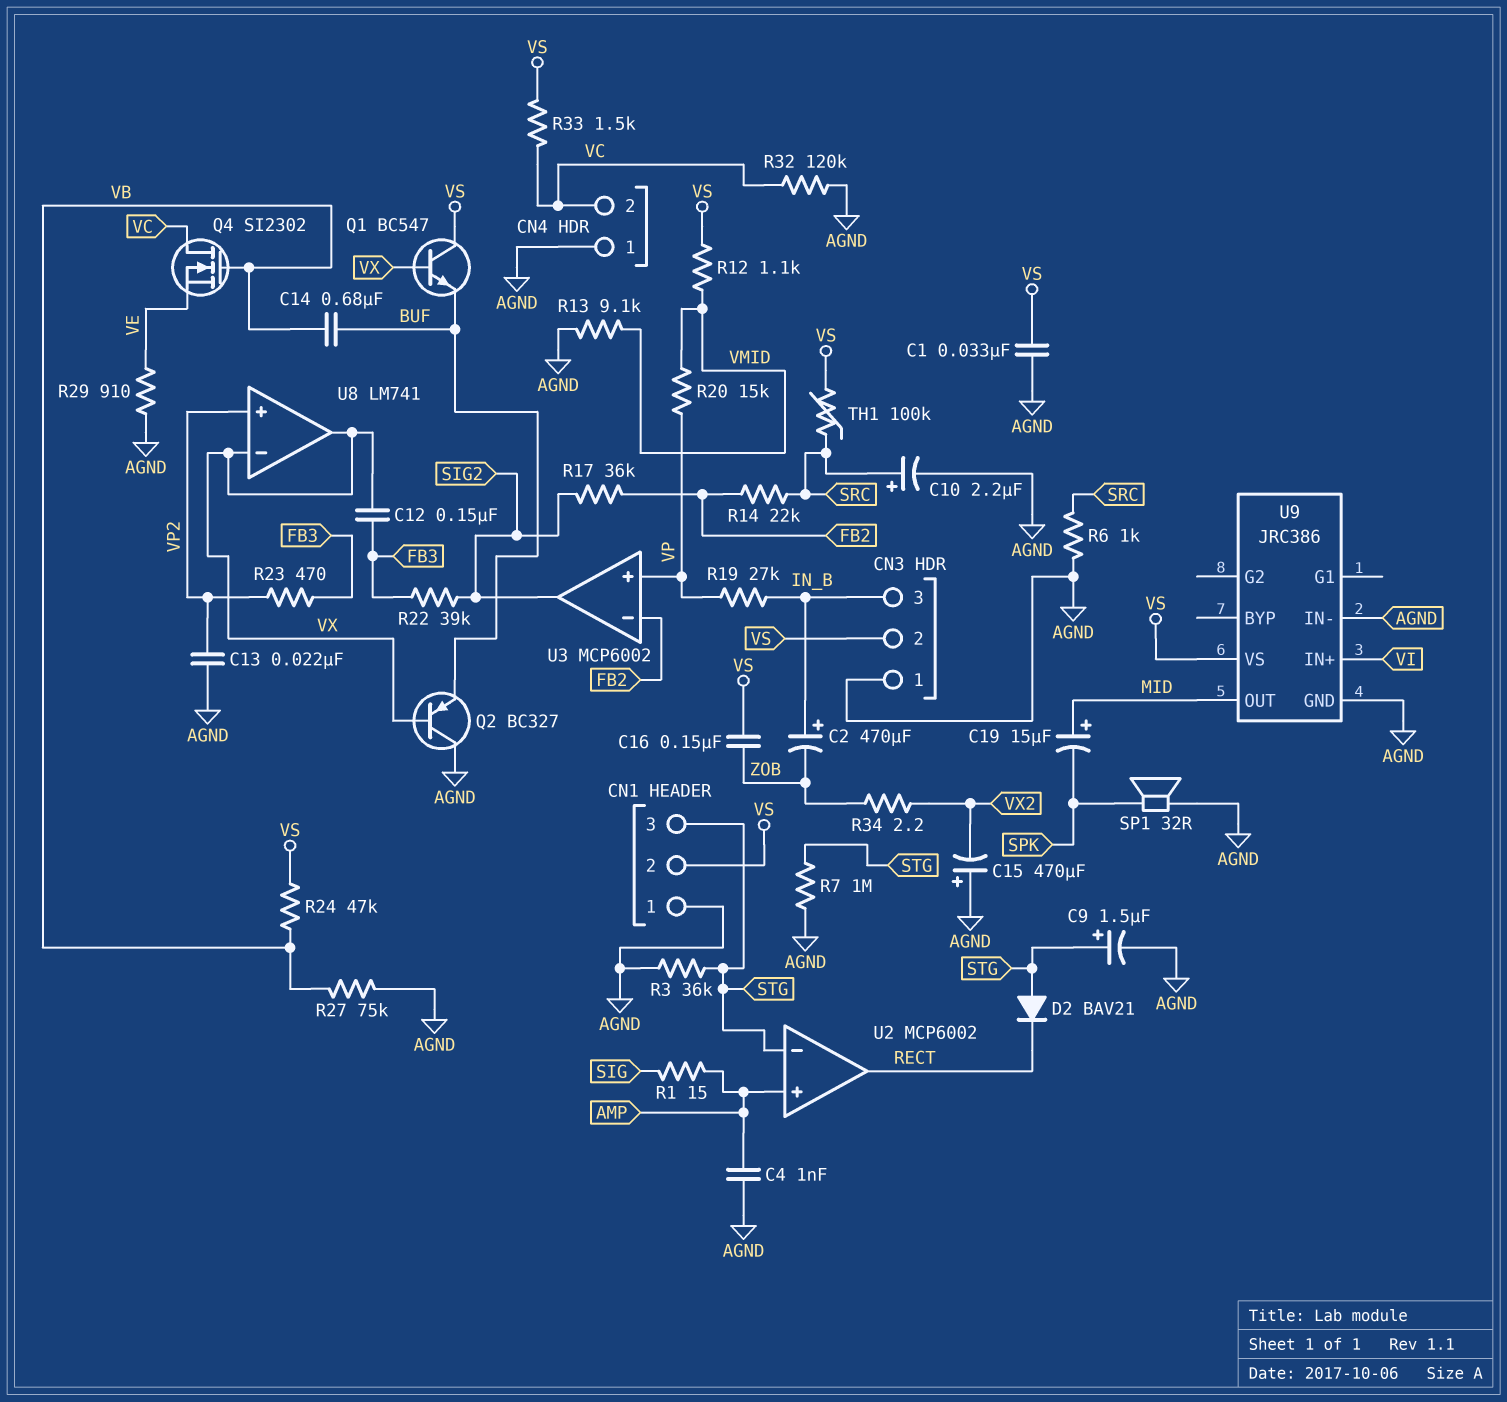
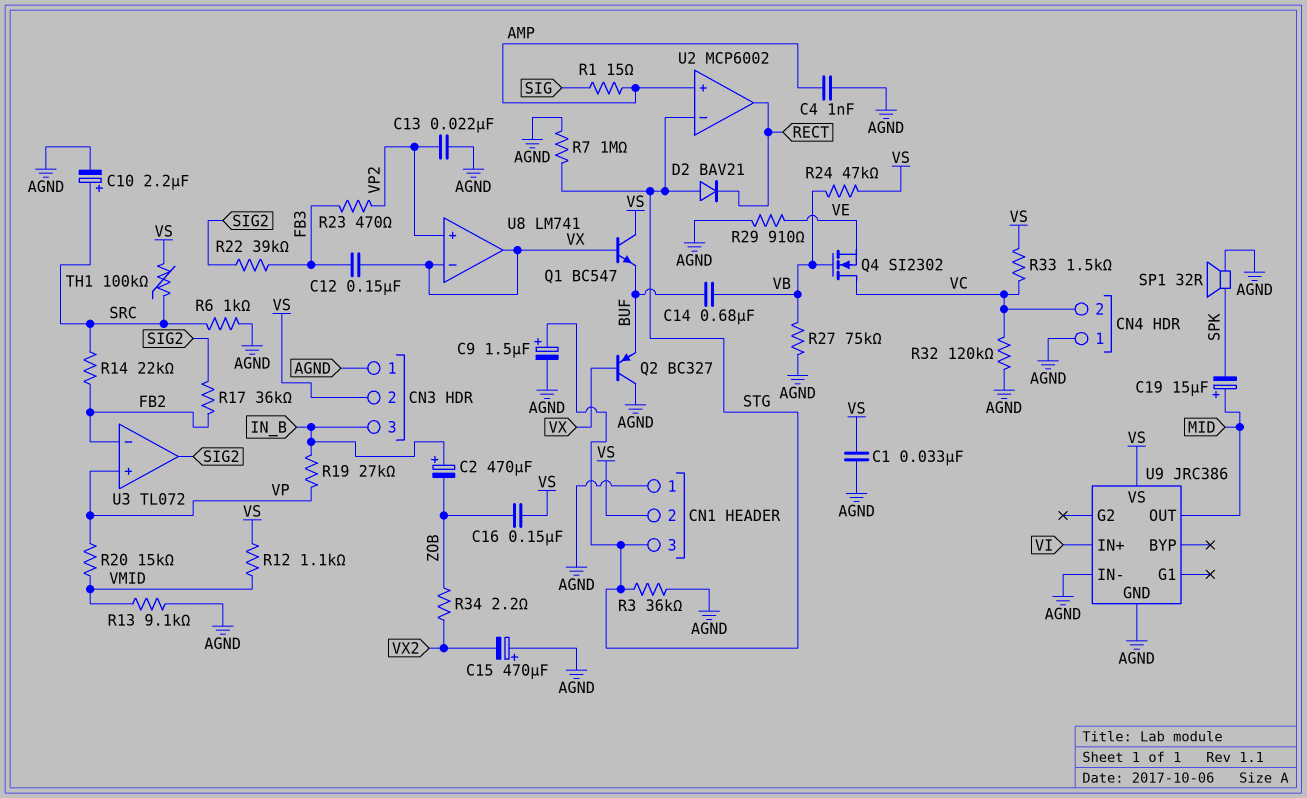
U3: MCP6002 -> TL072

